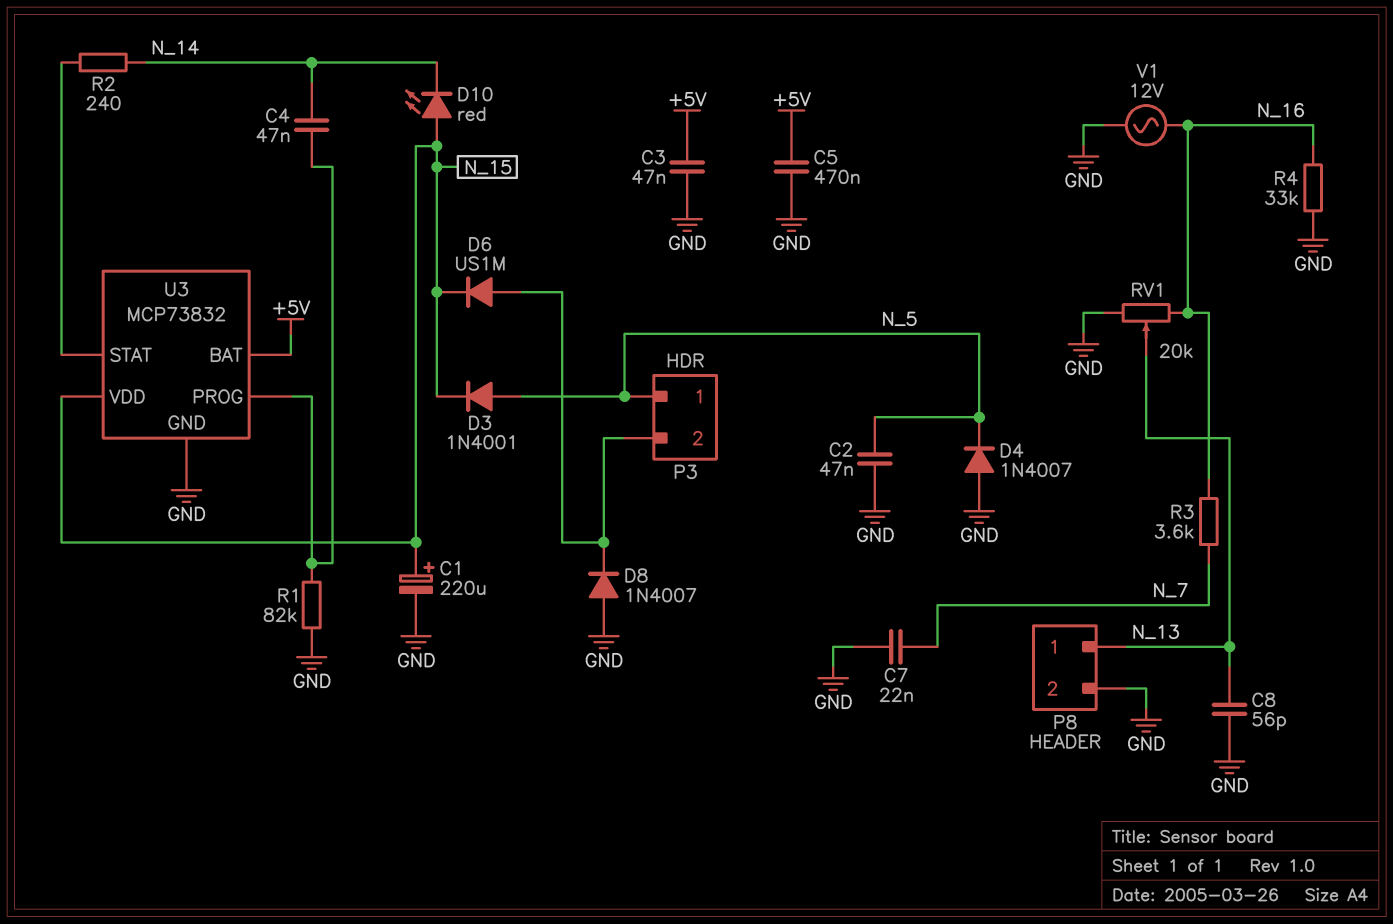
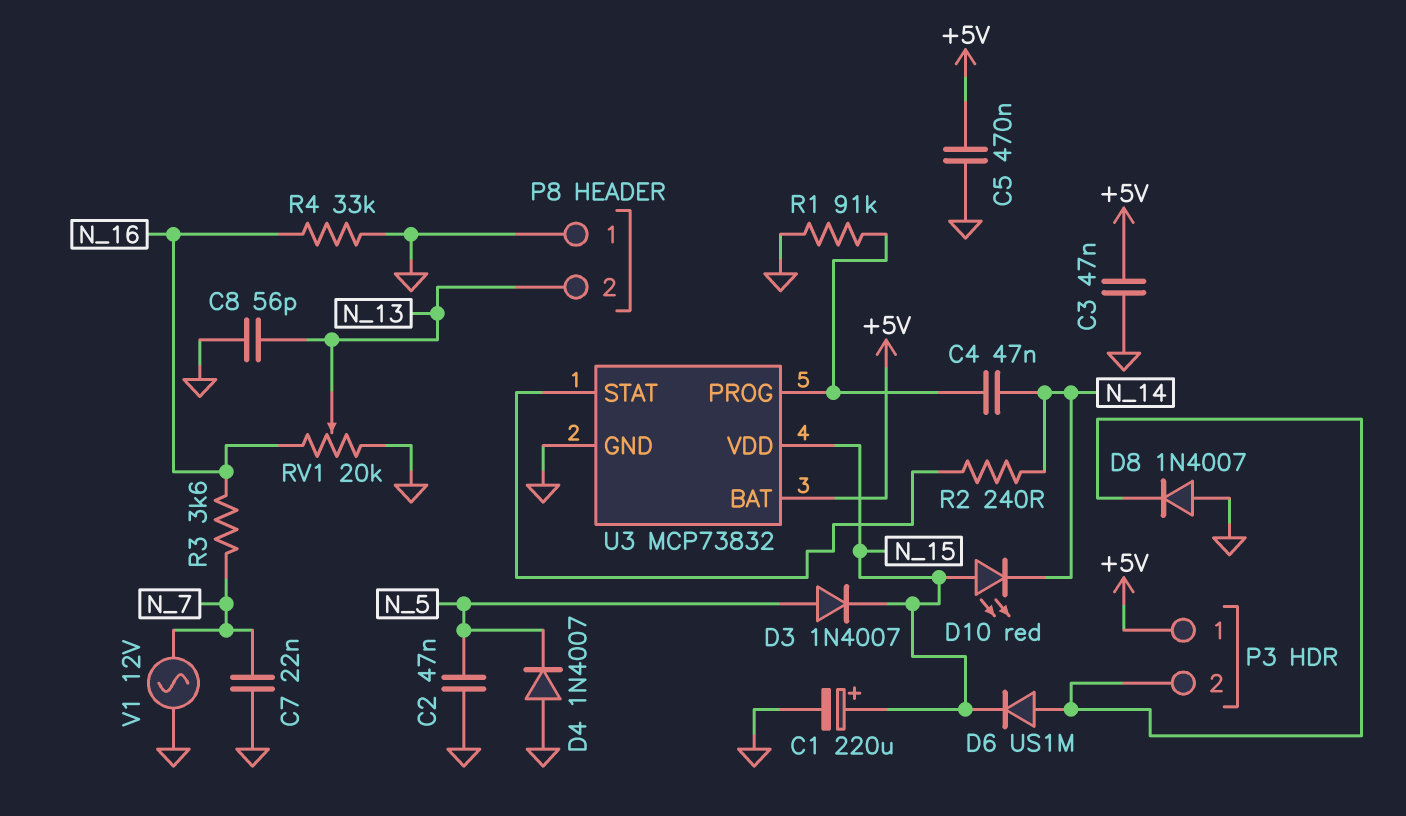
D3: diode 1N4001 (A N_5, K N_15) -> diode 1N4007 (A N_5, K N_15)
P3 pin 1: N_5 -> +5V
P8 pin 1: N_13 -> GND
P8 pin 2: GND -> N_13
R1: 82k (GND, U3/PROG) -> 91k (GND, U3/PROG)
V1: AC 12V (GND, N_16) -> AC 12V (GND, N_7)

